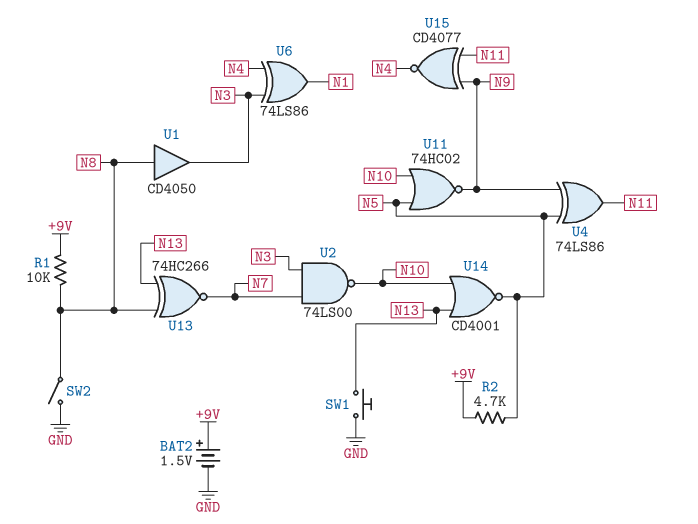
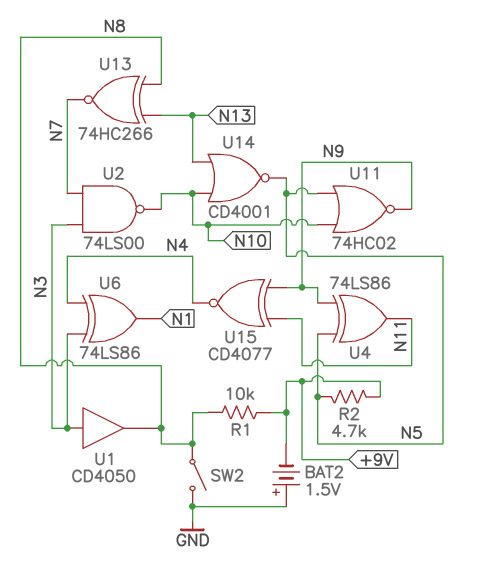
BAT2: 1.5V (plus +9V, minus GND) -> 1.5V (plus GND, minus +9V)
SW1: button (GND, N13) -> none
U1: buffer CD4050 (in N8, out N3) -> buffer CD4050 (in N3, out N8)

